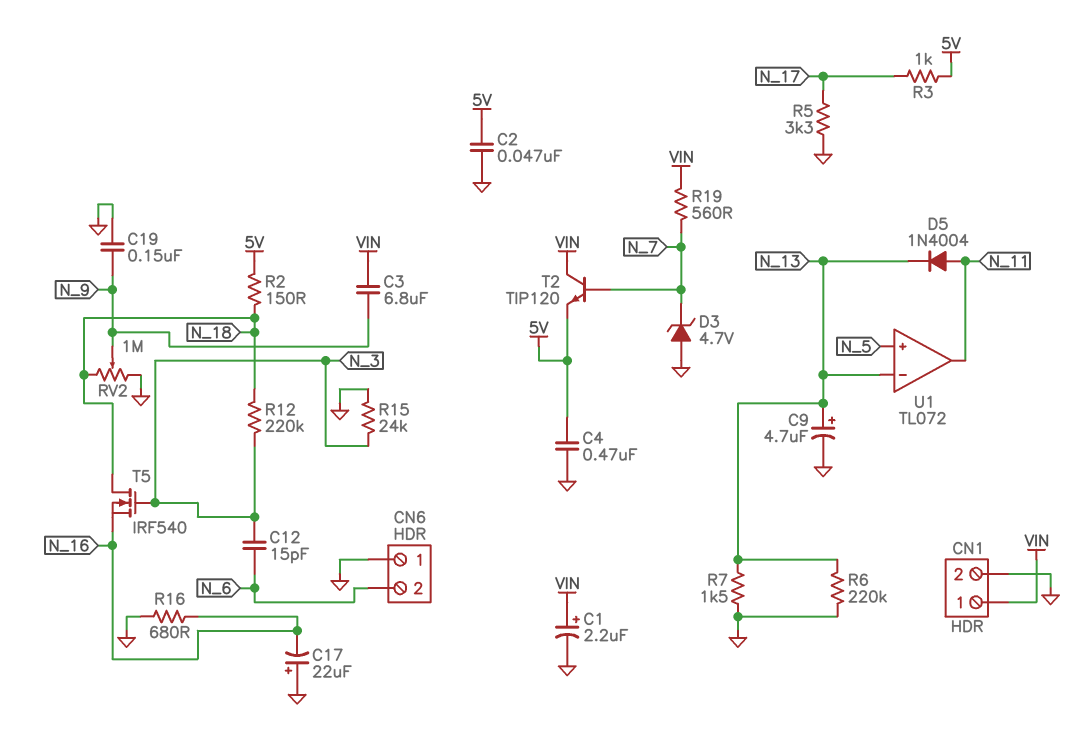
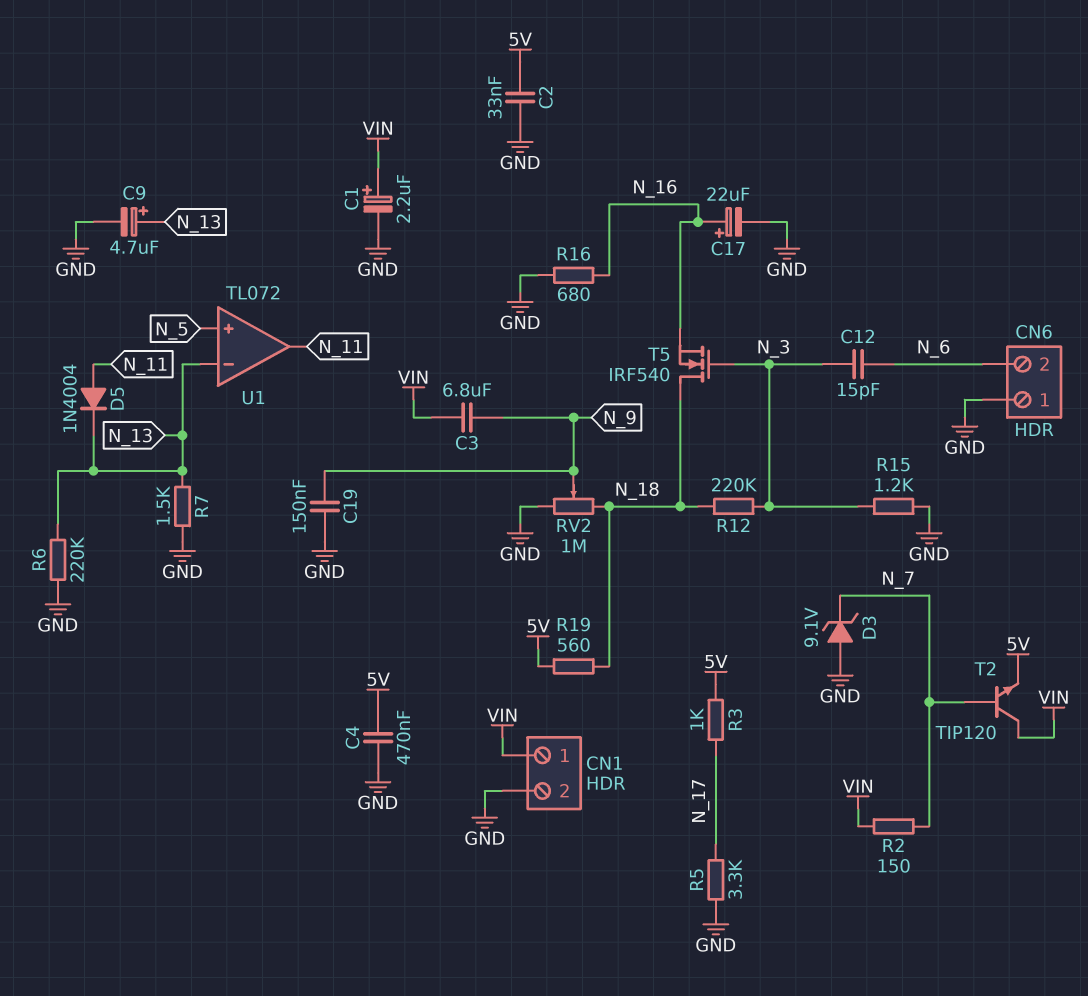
C2: 47nF (5V, GND) -> 33nF (5V, GND)
C17: 22uF (plus GND, minus N_16) -> 22uF (plus N_16, minus GND)
D3: zener 4.7V (A GND, K N_7) -> zener 9.1V (A GND, K N_7)
R2: 150 (5V, N_18) -> 150 (N_7, VIN)
R15: 24k (GND, N_3) -> 1.2k (GND, N_3)
R19: 560 (N_7, VIN) -> 560 (5V, N_18)

